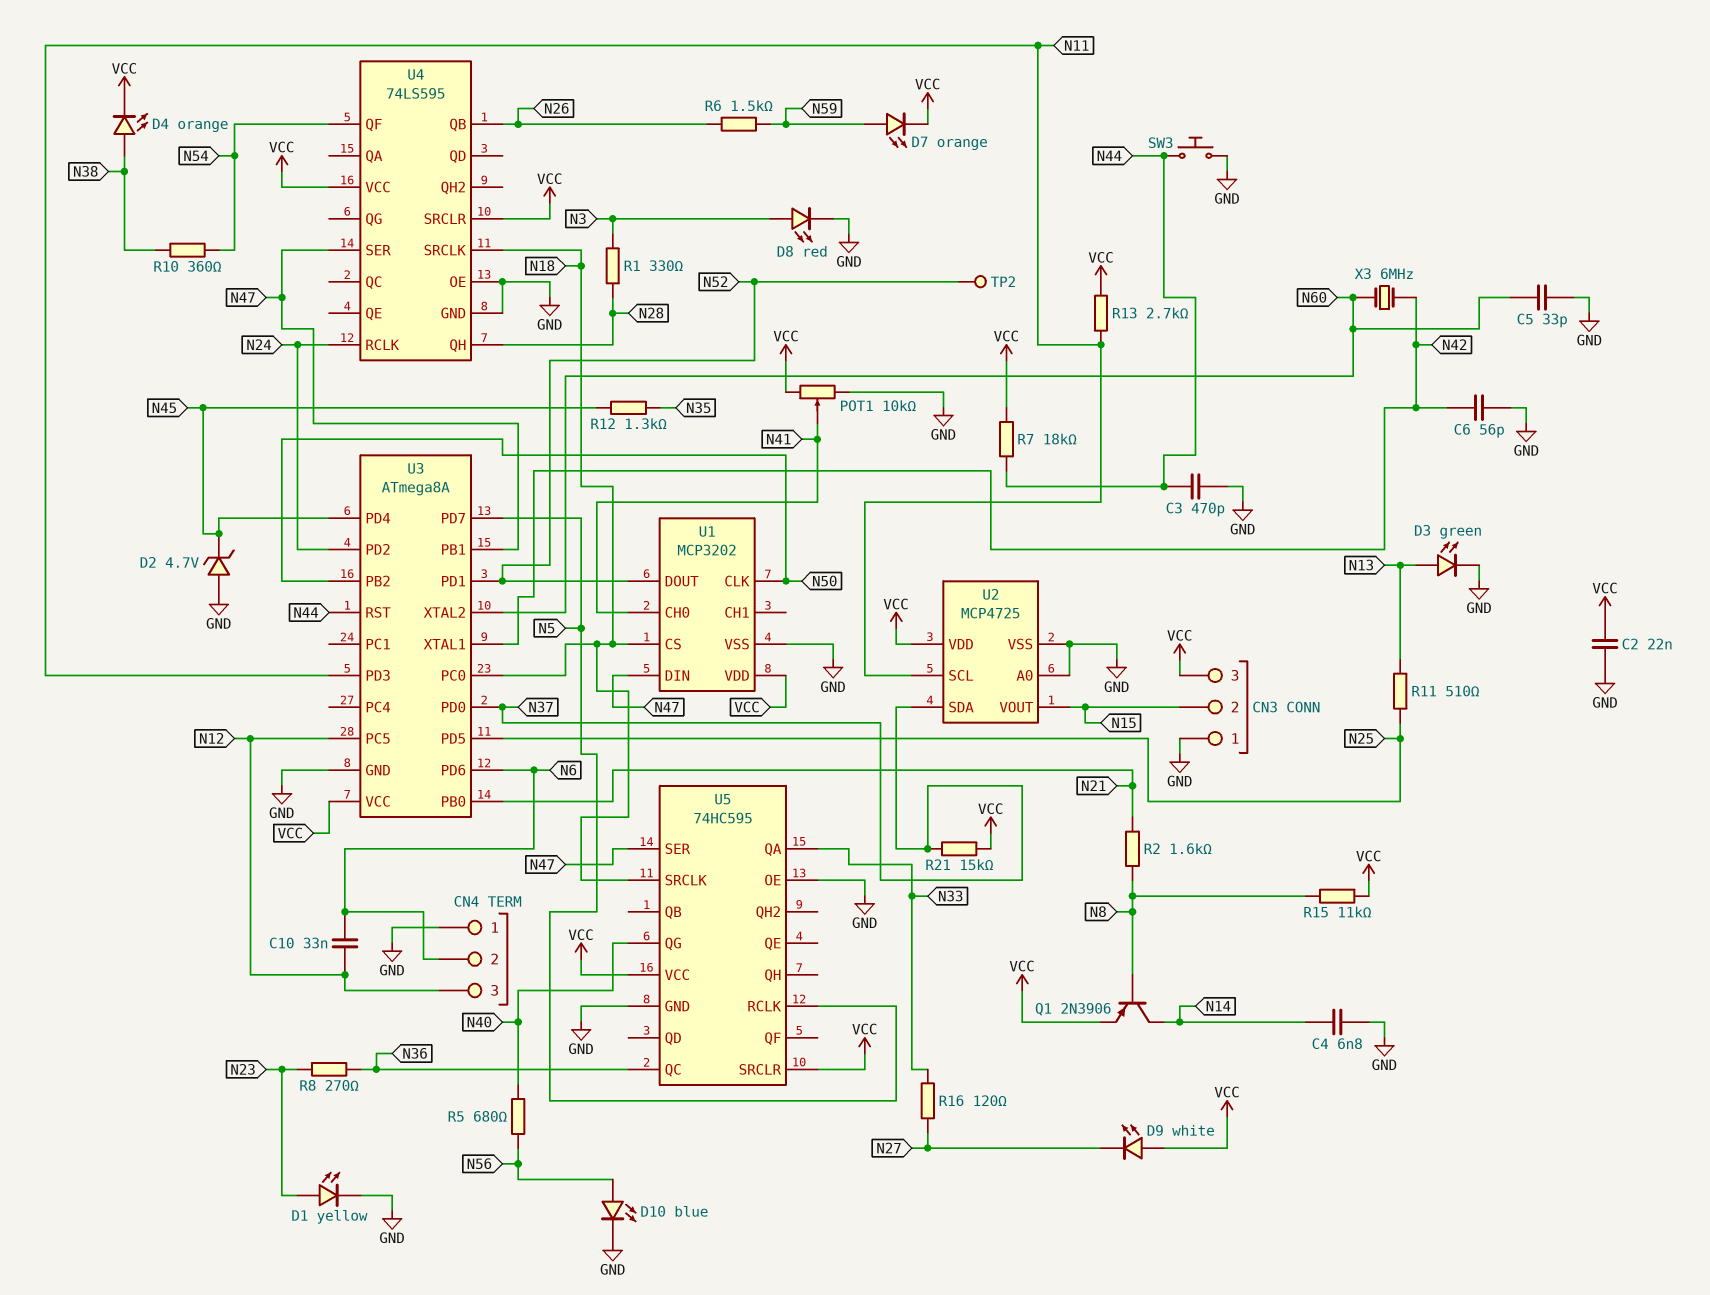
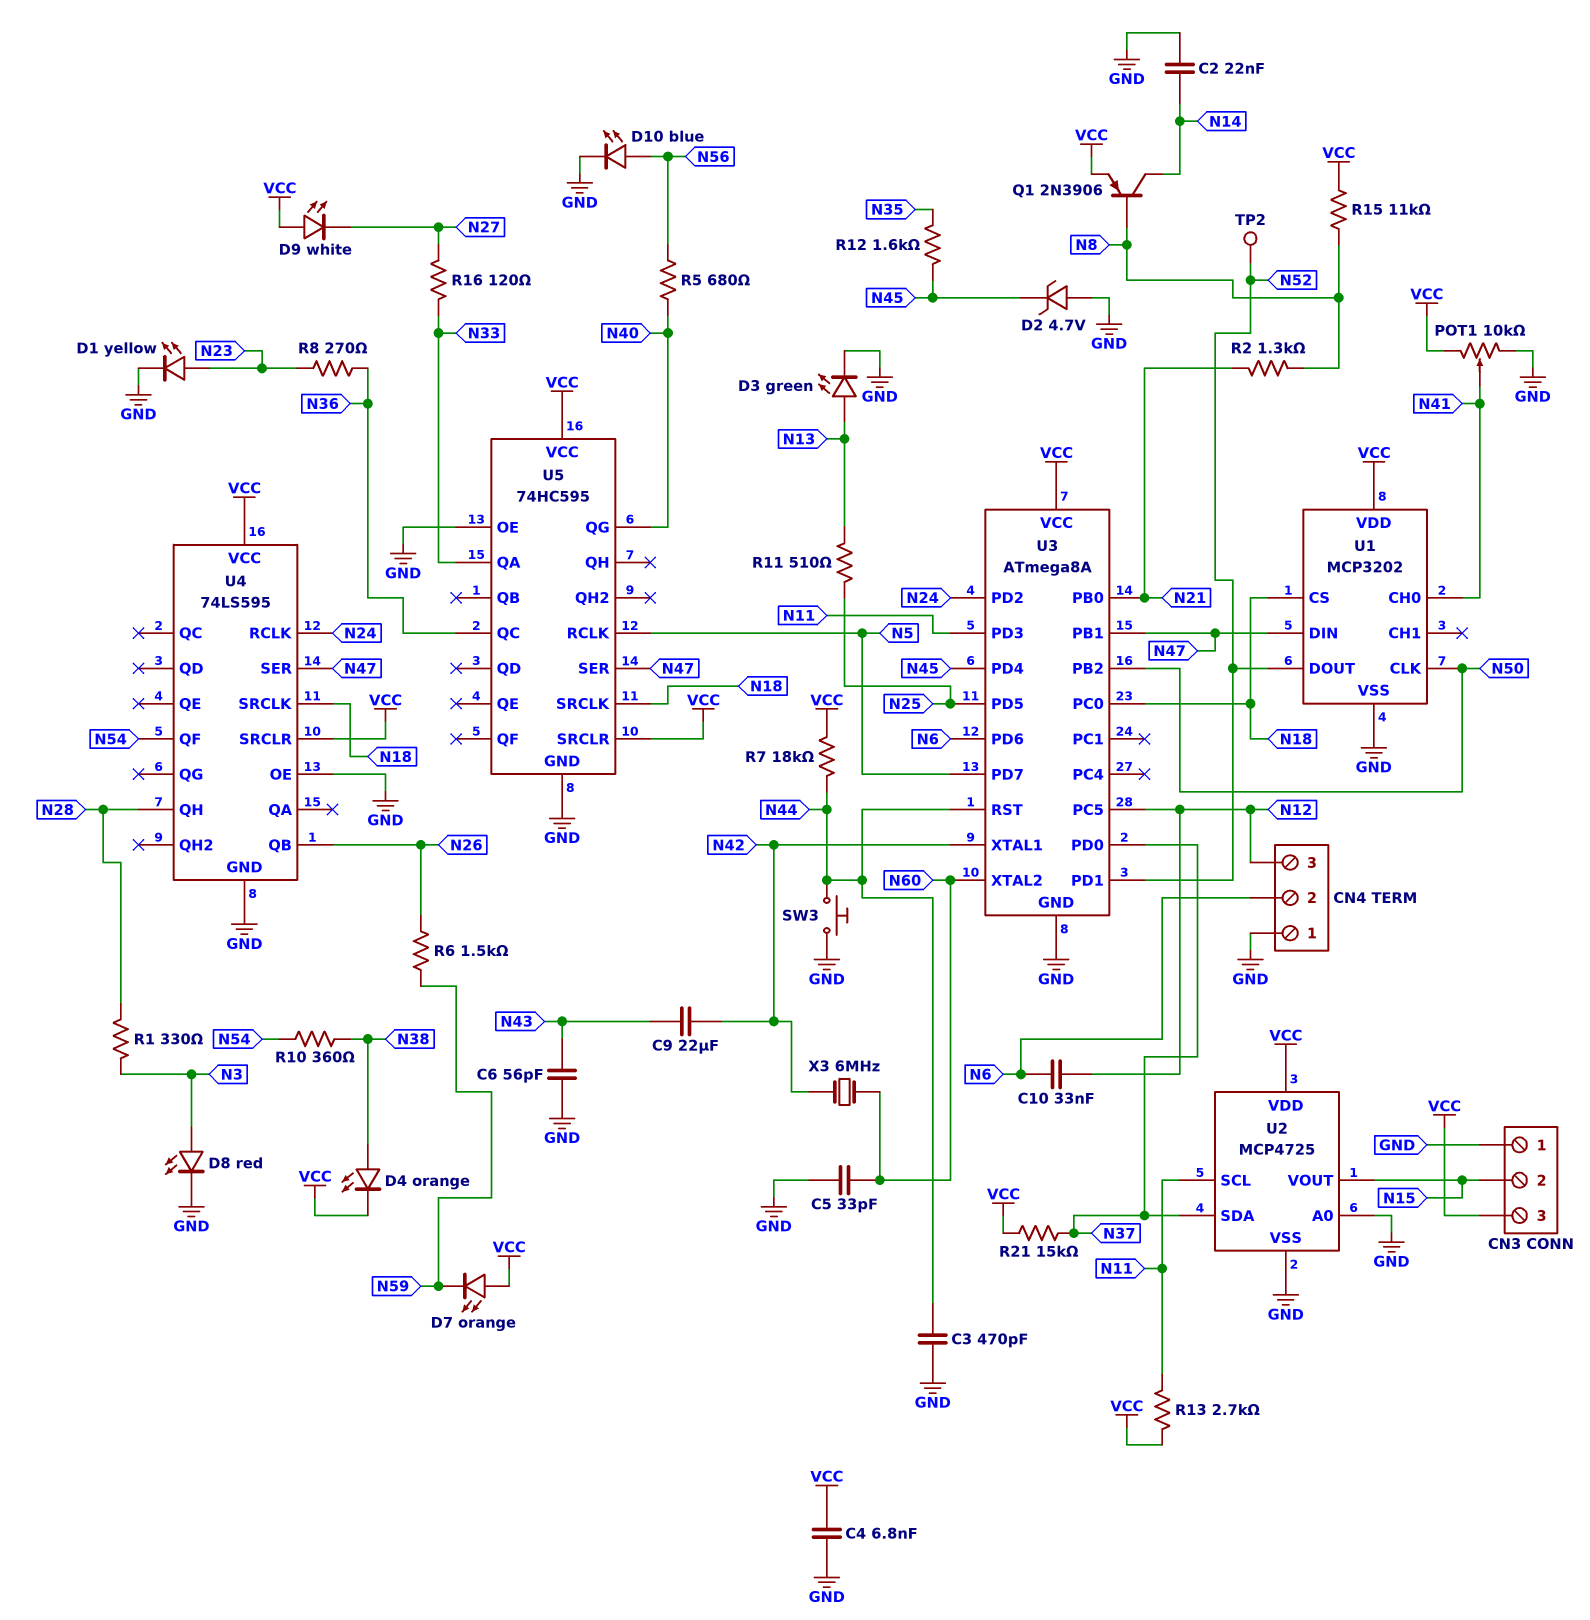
C2: 22nF (GND, VCC) -> 22nF (GND, N14)
C4: 6.8nF (GND, N14) -> 6.8nF (GND, VCC)
C6: 56pF (GND, N42) -> 56pF (GND, N43)
C9: none -> 22uF (N42, N43)
D7: LED orange (A N59, K VCC) -> LED orange (A VCC, K N59)
R2: 1.6k (N8, N21) -> 1.3k (N8, N21)
R12: 1.3k (N35, N45) -> 1.6k (N35, N45)

